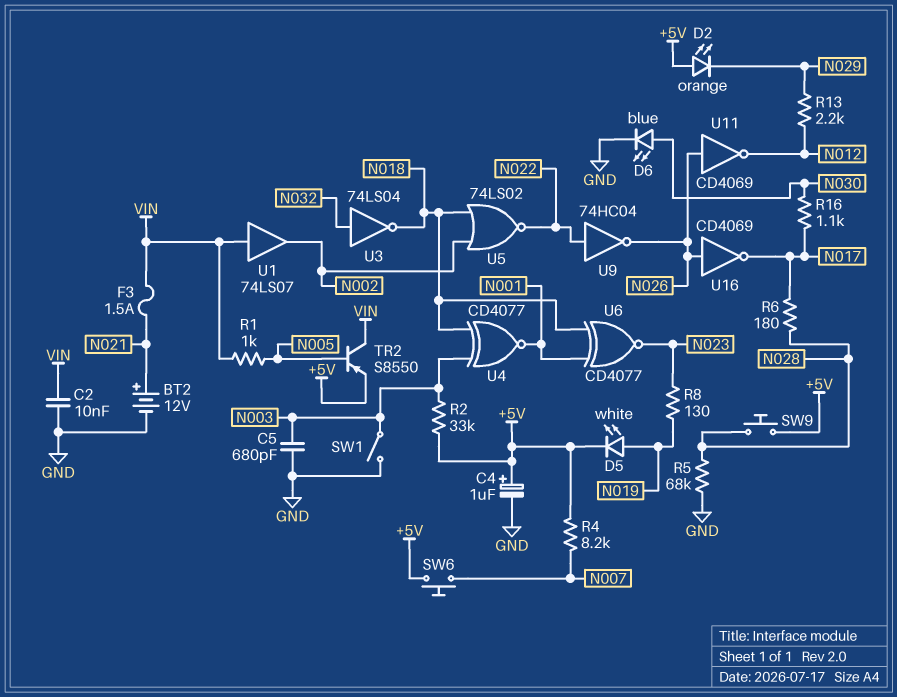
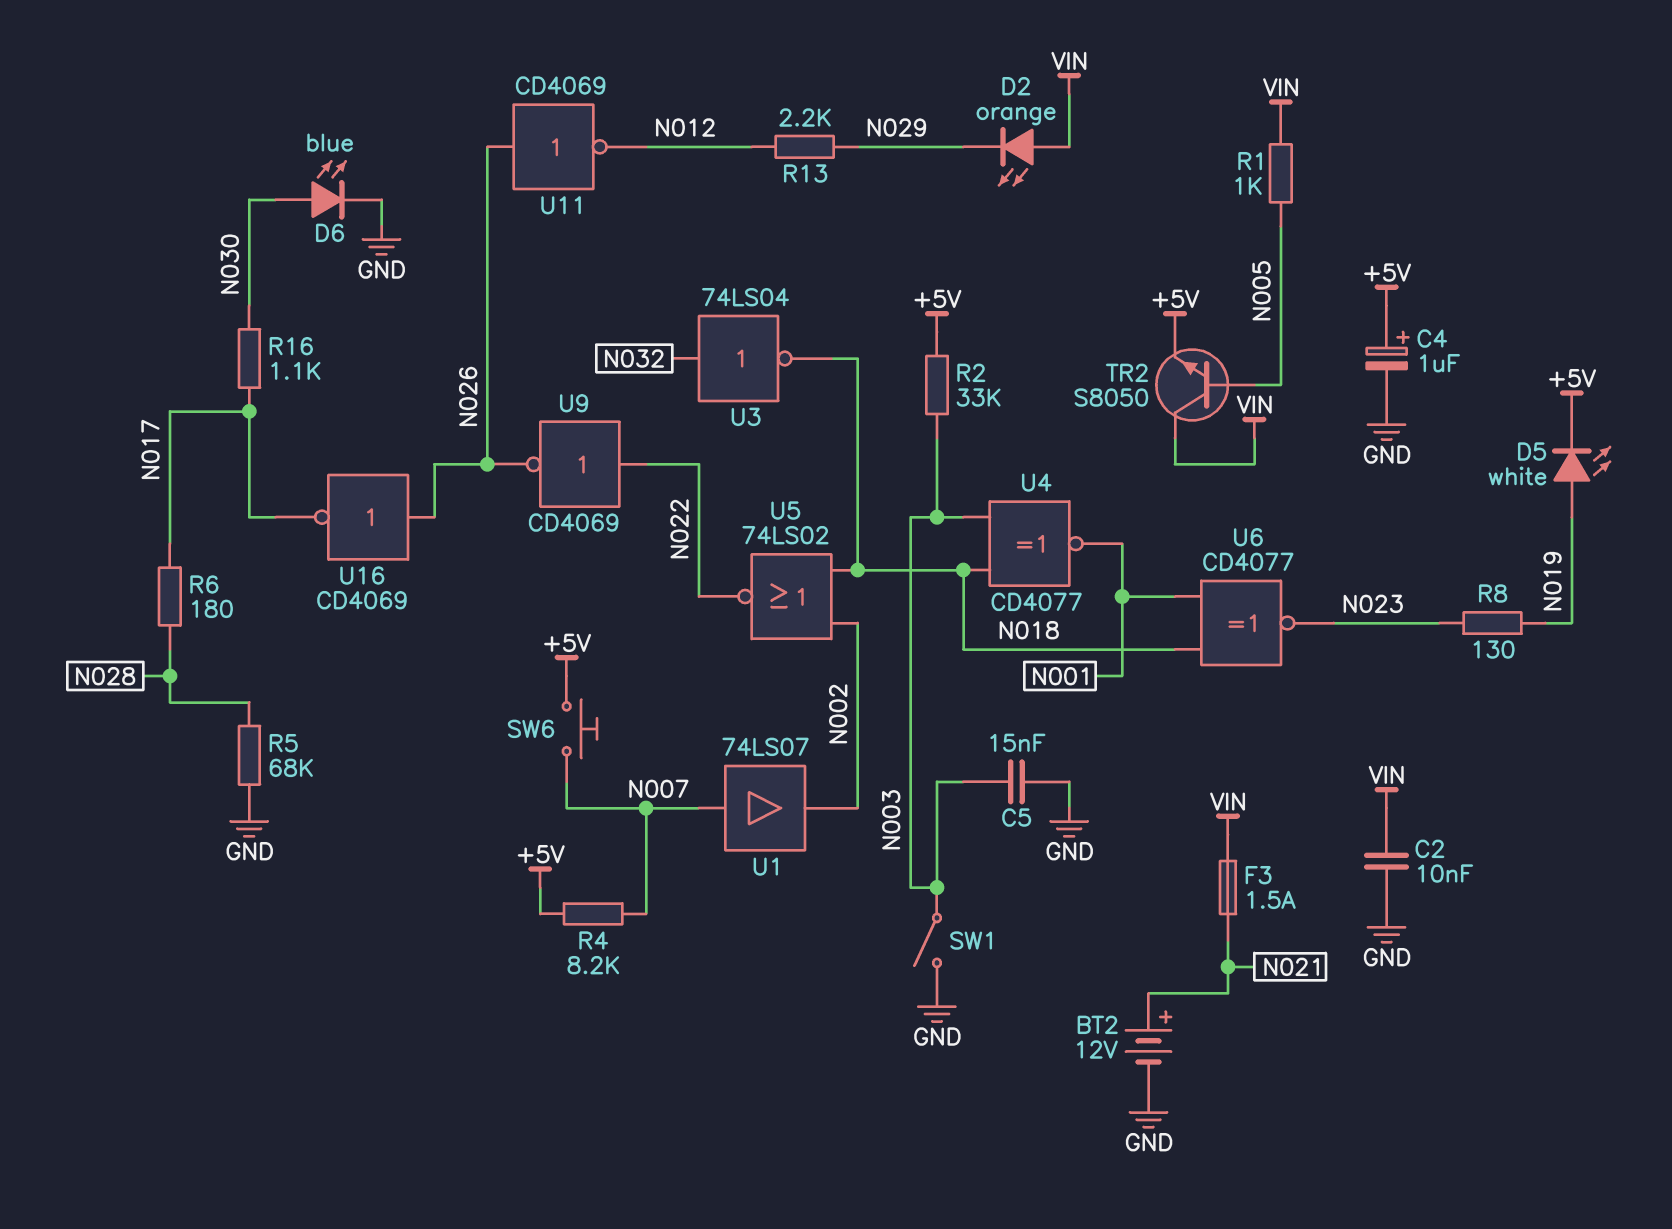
C5: 680pF (GND, N003) -> 15nF (GND, N003)
D2: LED orange (A +5V, K N029) -> LED orange (A VIN, K N029)
SW9: button (+5V, N028) -> none
TR2: PNP S8550 (B N005, C VIN, E +5V) -> NPN S8050 (B N005, C VIN, E +5V)
U1: buffer 74LS07 (in VIN, out N002) -> buffer 74LS07 (in N007, out N002)
U9: NOT 74HC04 (in N022, out N026) -> NOT CD4069 (in N022, out N026)

